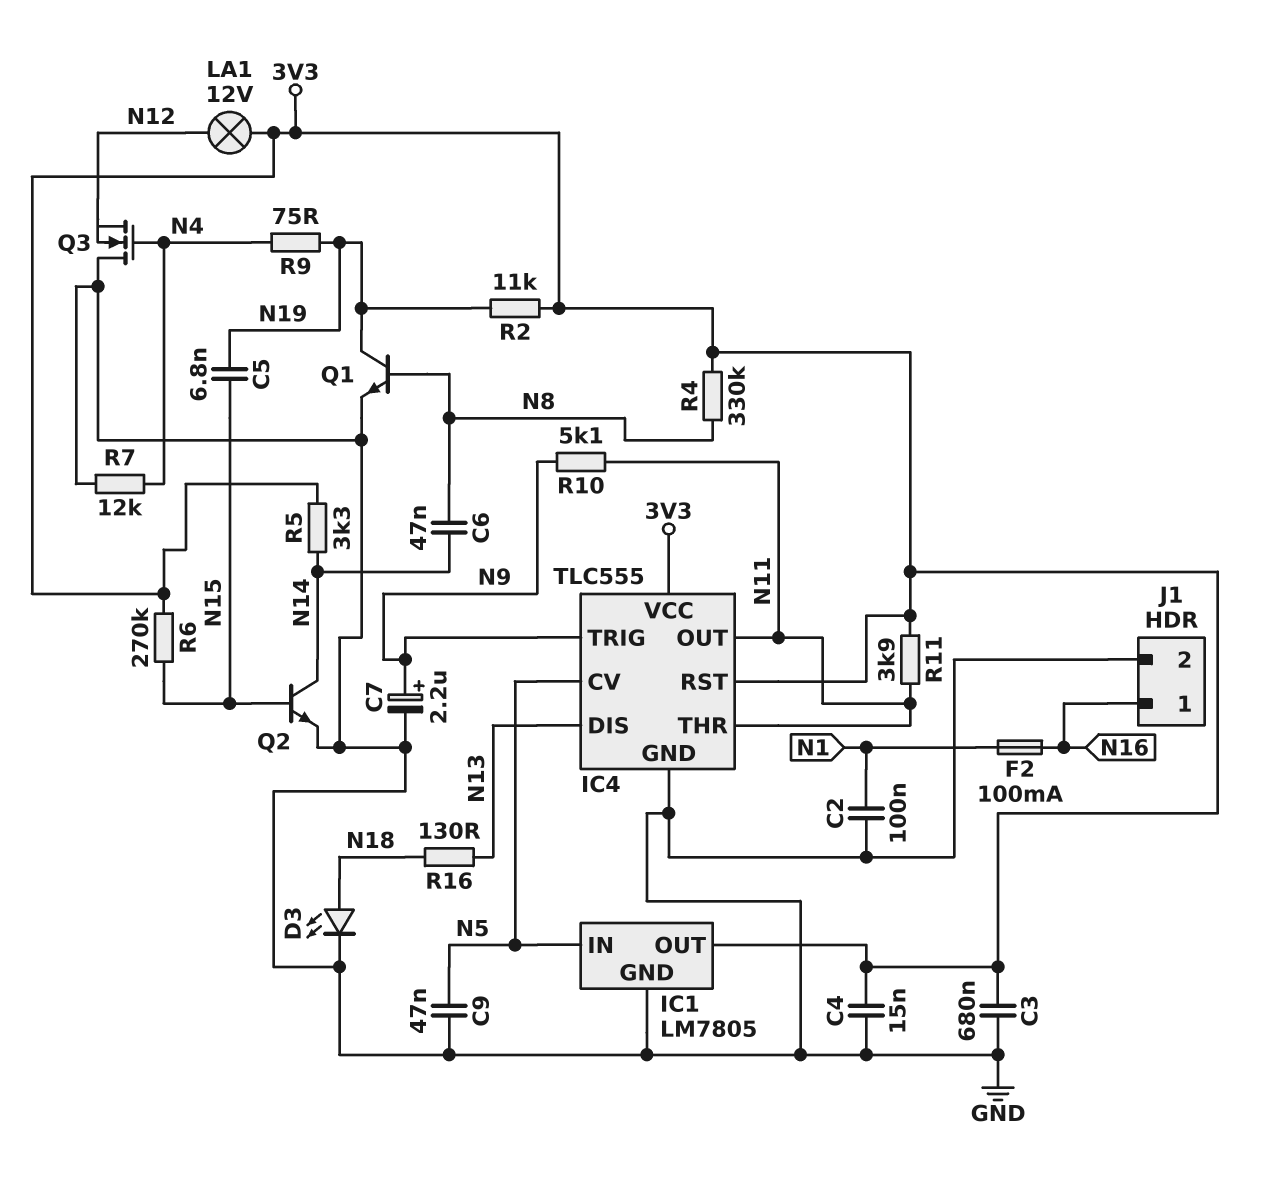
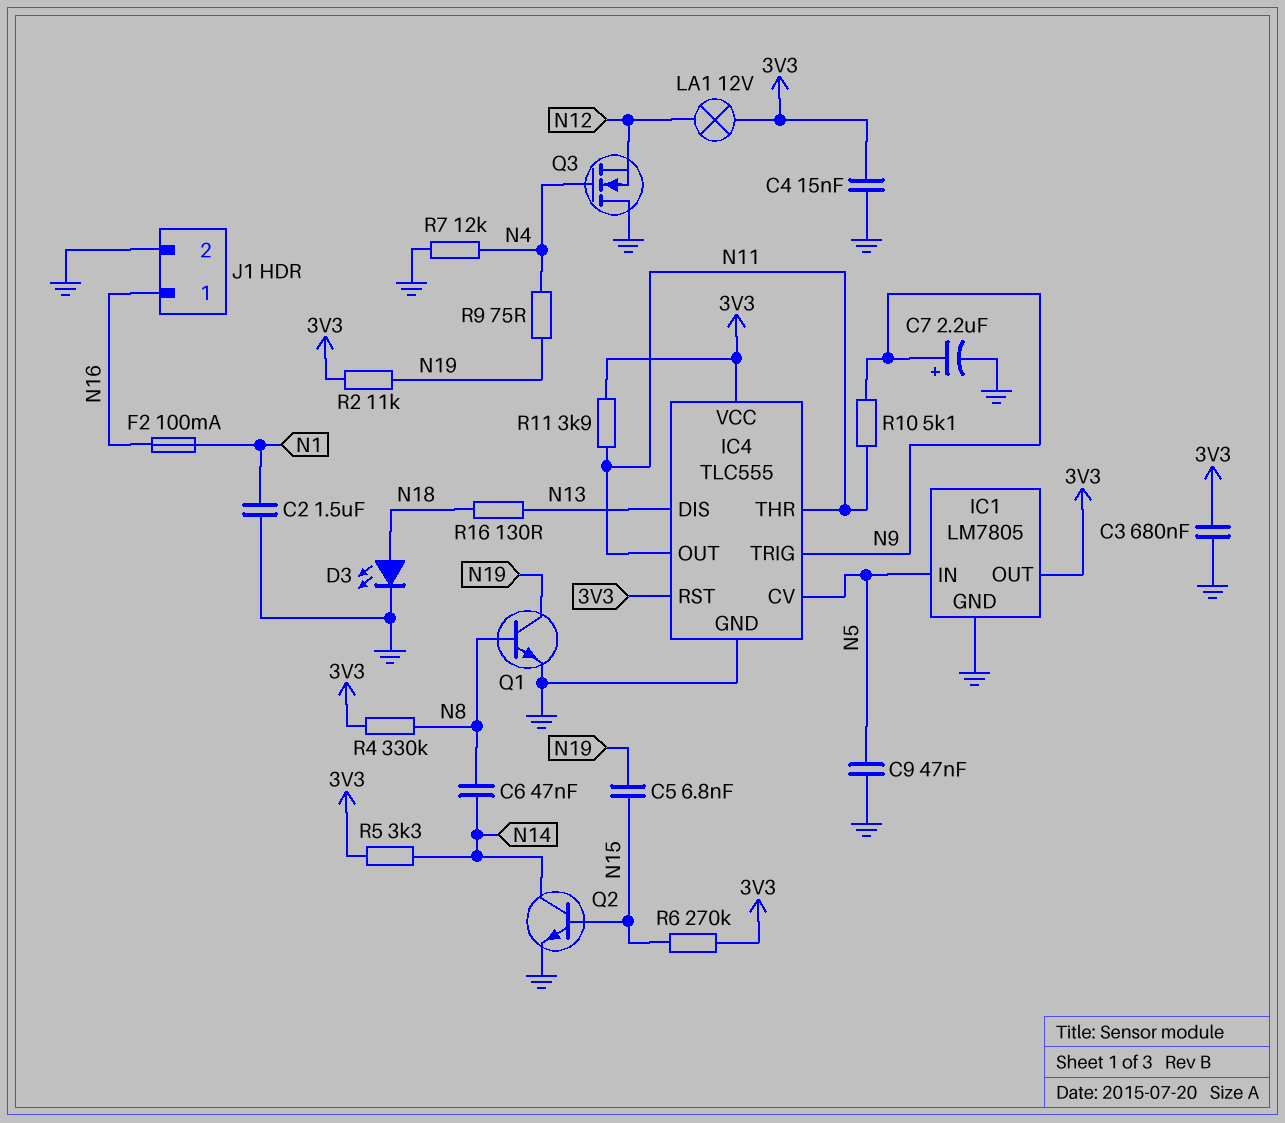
C2: 100nF (GND, N1) -> 1.5uF (GND, N1)

